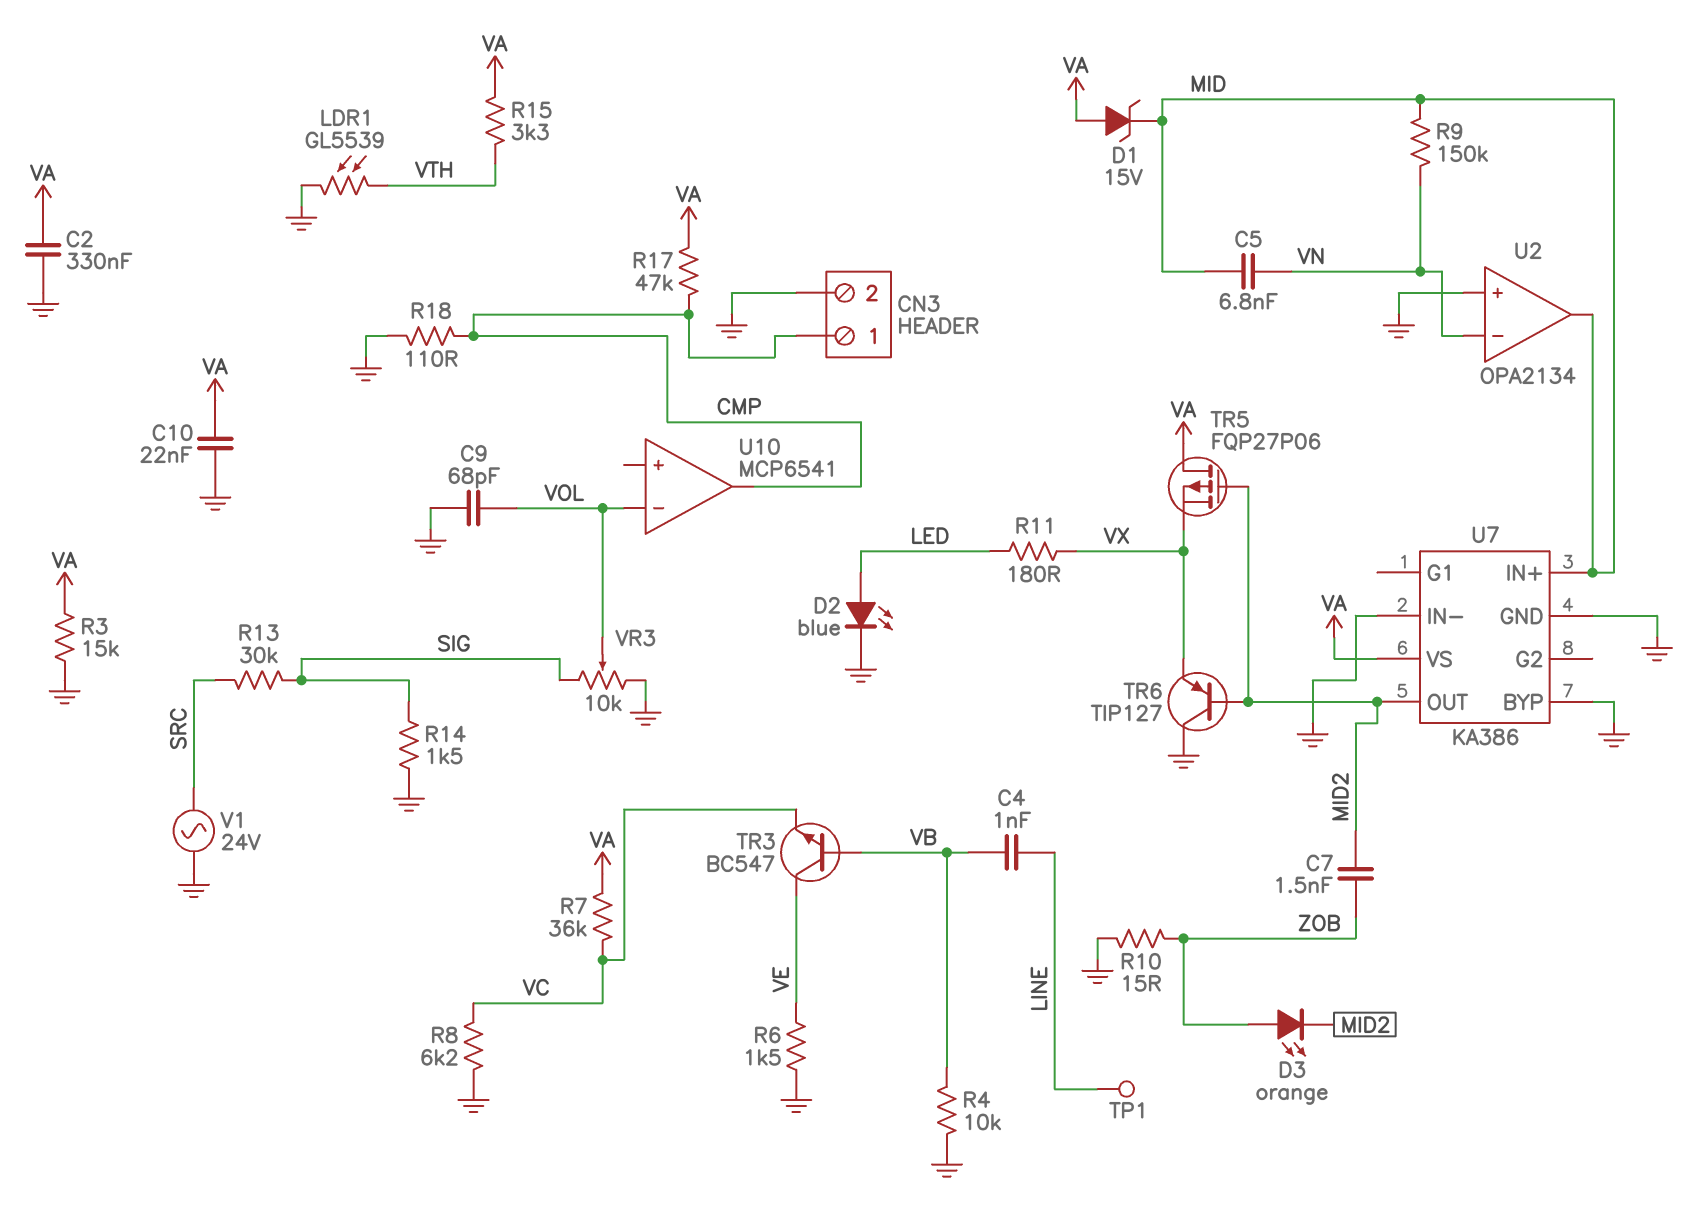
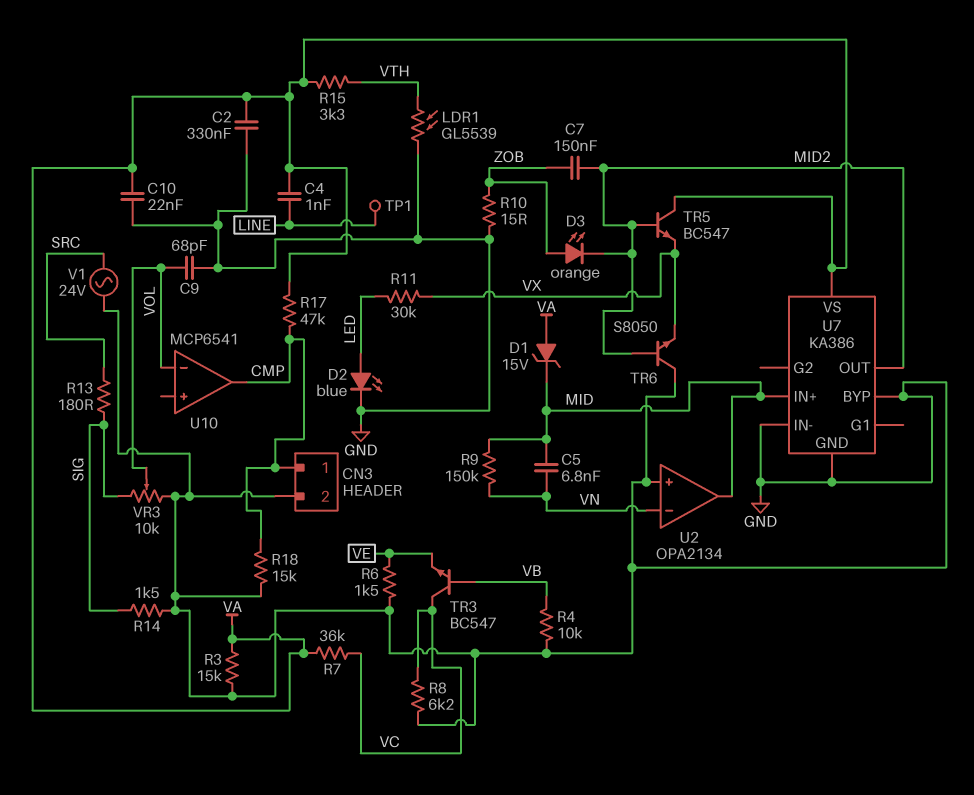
C4: 1nF (LINE, VB) -> 1nF (LINE, VA)
C7: 1.5nF (MID2, ZOB) -> 150nF (MID2, ZOB)
R11: 180 (LED, VX) -> 30k (LED, VX)
R13: 30k (SIG, SRC) -> 180 (SIG, SRC)
R18: 110 (CMP, GND) -> 15k (CMP, GND)
TR3: NPN BC547 (B VB, C VE, E VC) -> NPN BC547 (B VB, C VC, E VE)
TR5: PMOS FQP27P06 (G MID2, D VA, S VX) -> NPN BC547 (B MID2, C VA, E VX)
TR6: PNP TIP127 (B MID2, C GND, E VX) -> NPN S8050 (B MID2, C GND, E VX)

